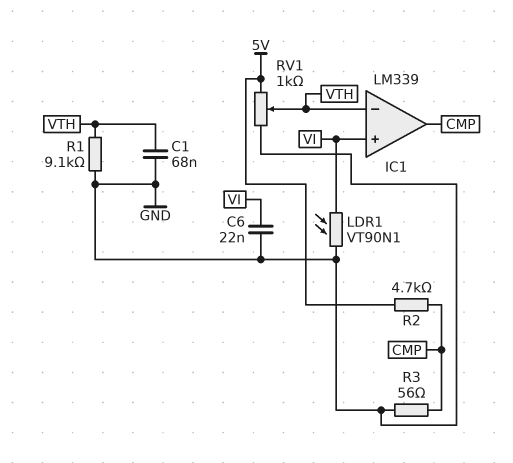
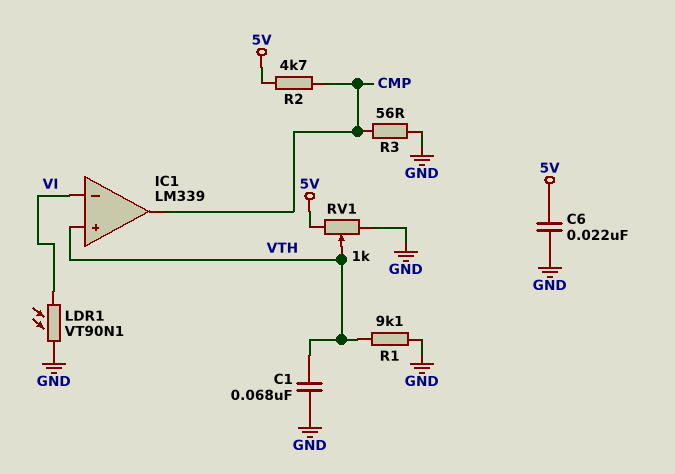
C6: 22nF (GND, VI) -> 22nF (5V, GND)
IC1 pin in+: VI -> VTH
IC1 pin in-: VTH -> VI

